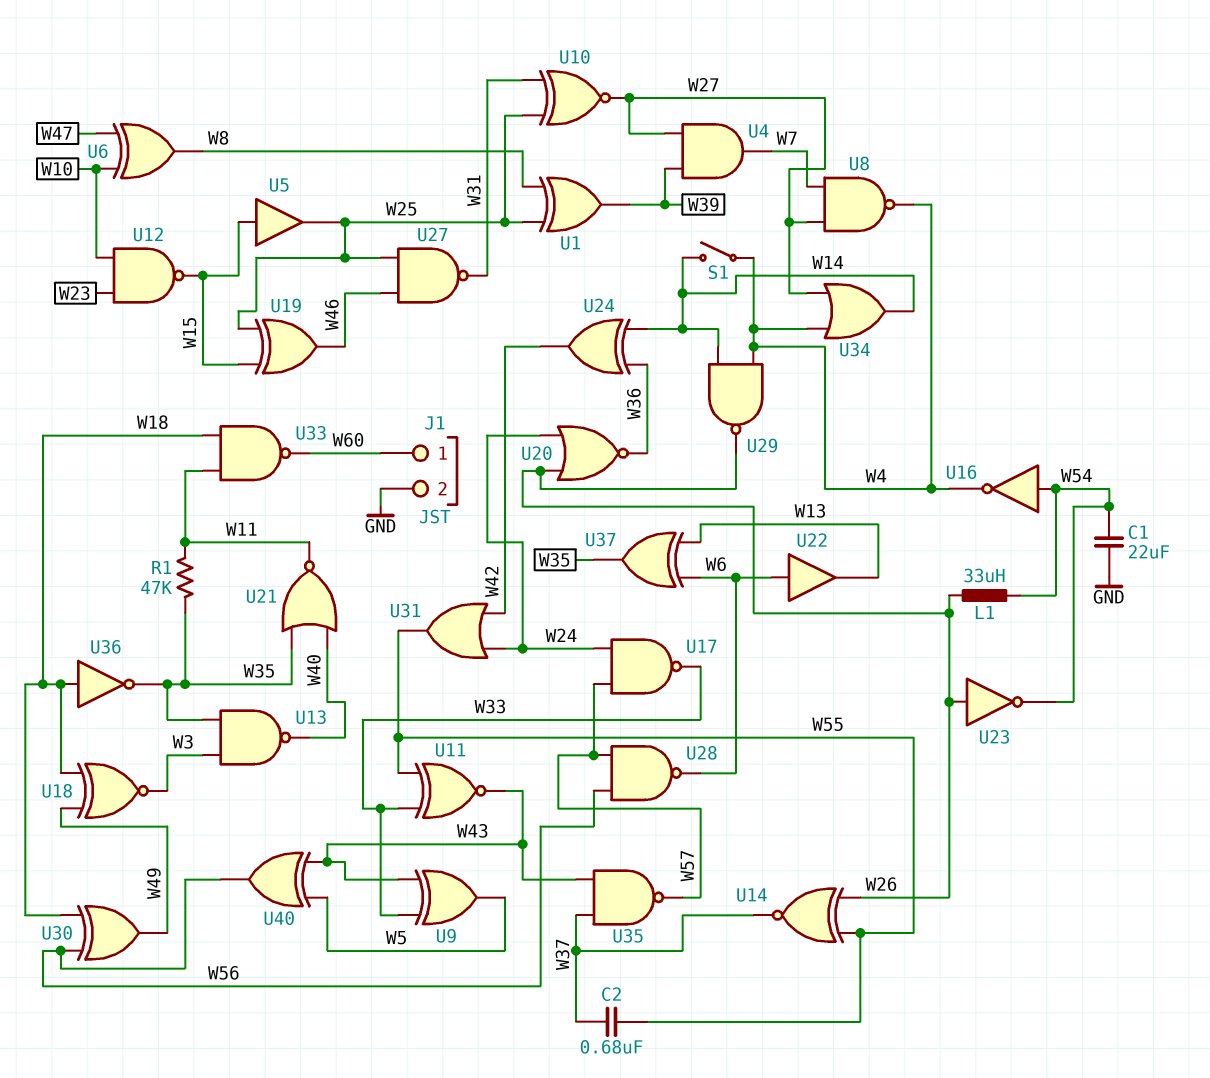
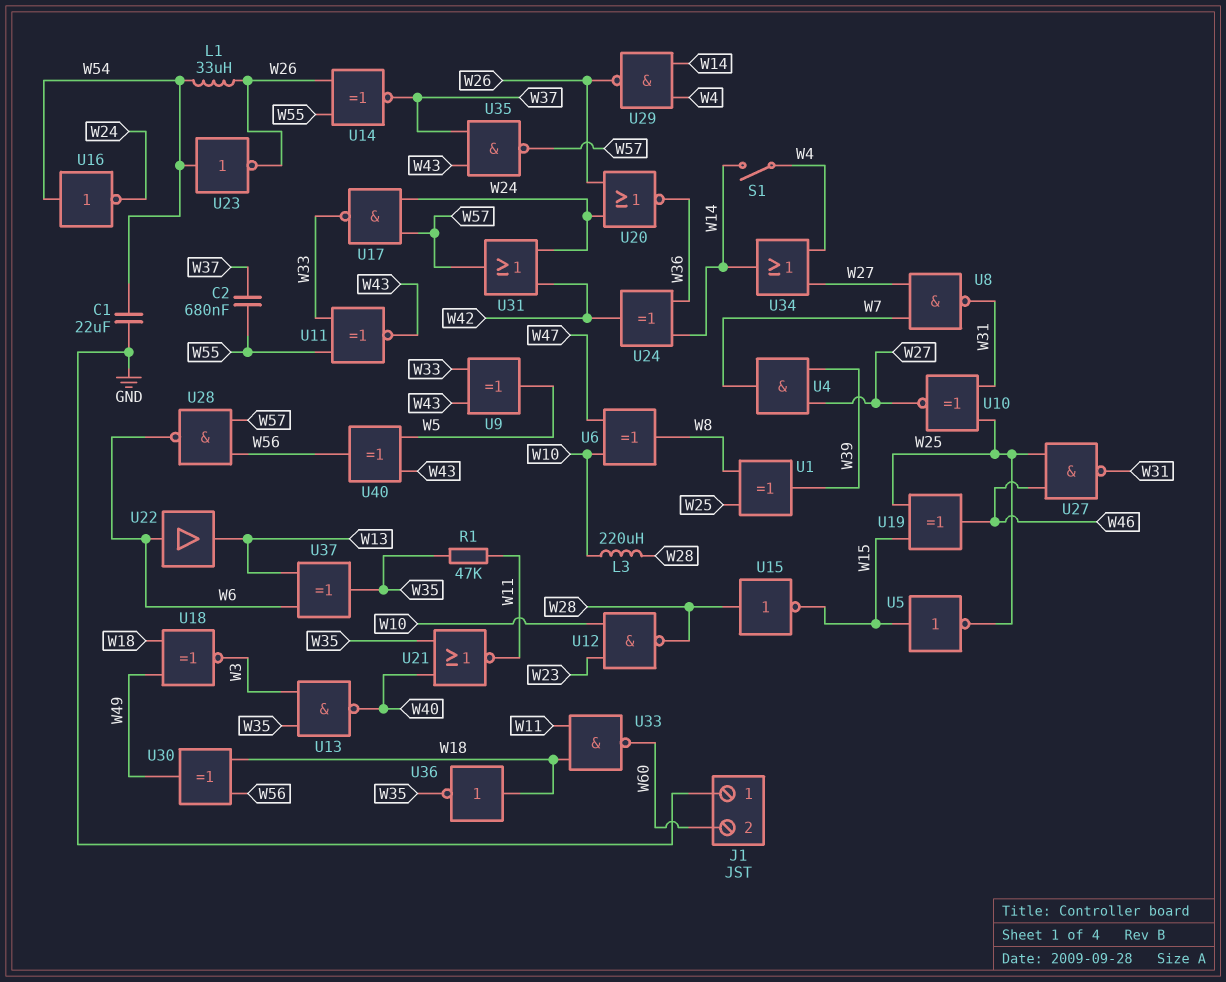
J1 pin 1: W60 -> GND
J1 pin 2: GND -> W60
L3: none -> 220uH (W10, W28)
U5: buffer (in W15, out W25) -> NOT (in W15, out W25)
U8: NAND (in W7, in W27, out W4) -> NAND (in W7, in W27, out W31)
U12: NAND (in W10, in W23, out W15) -> NAND (in W10, in W23, out W28)
U15: none -> NOT (in W28, out W15)
U16: NOT (in W54, out W4) -> NOT (in W54, out W24)
U23: NOT (in W26, out W54) -> NOT (in W54, out W26)
U31: OR (in W24, in W42, out W55) -> OR (in W24, in W42, out W57)

